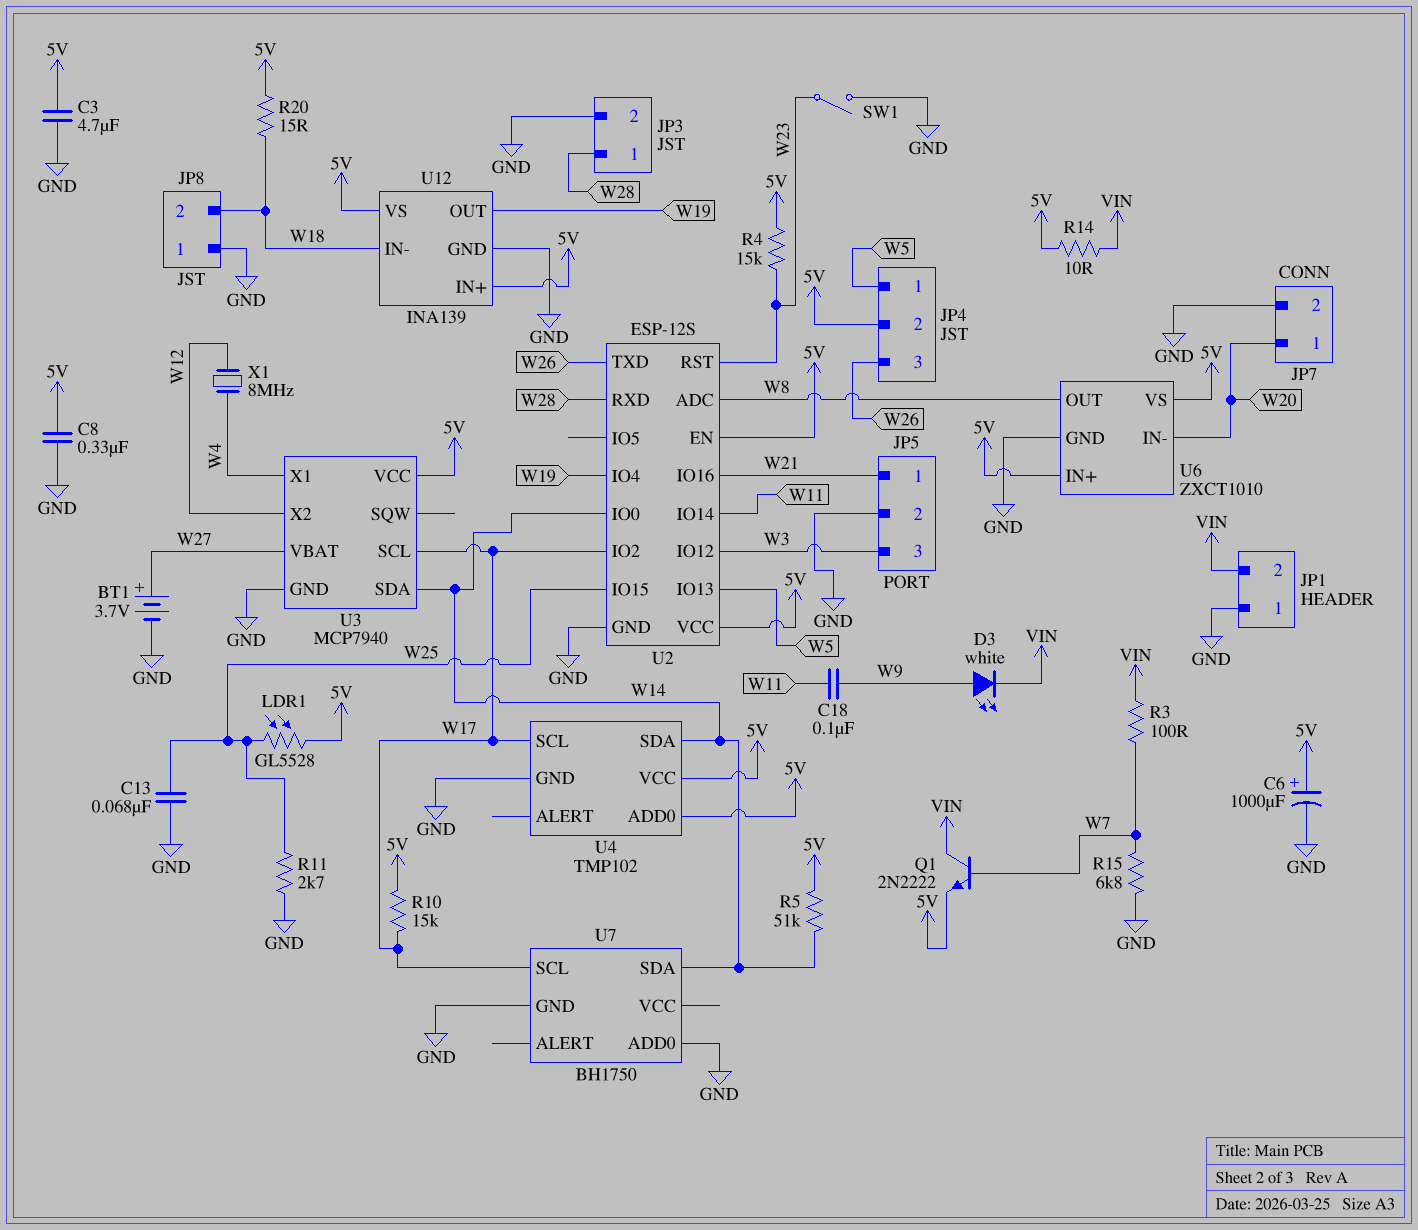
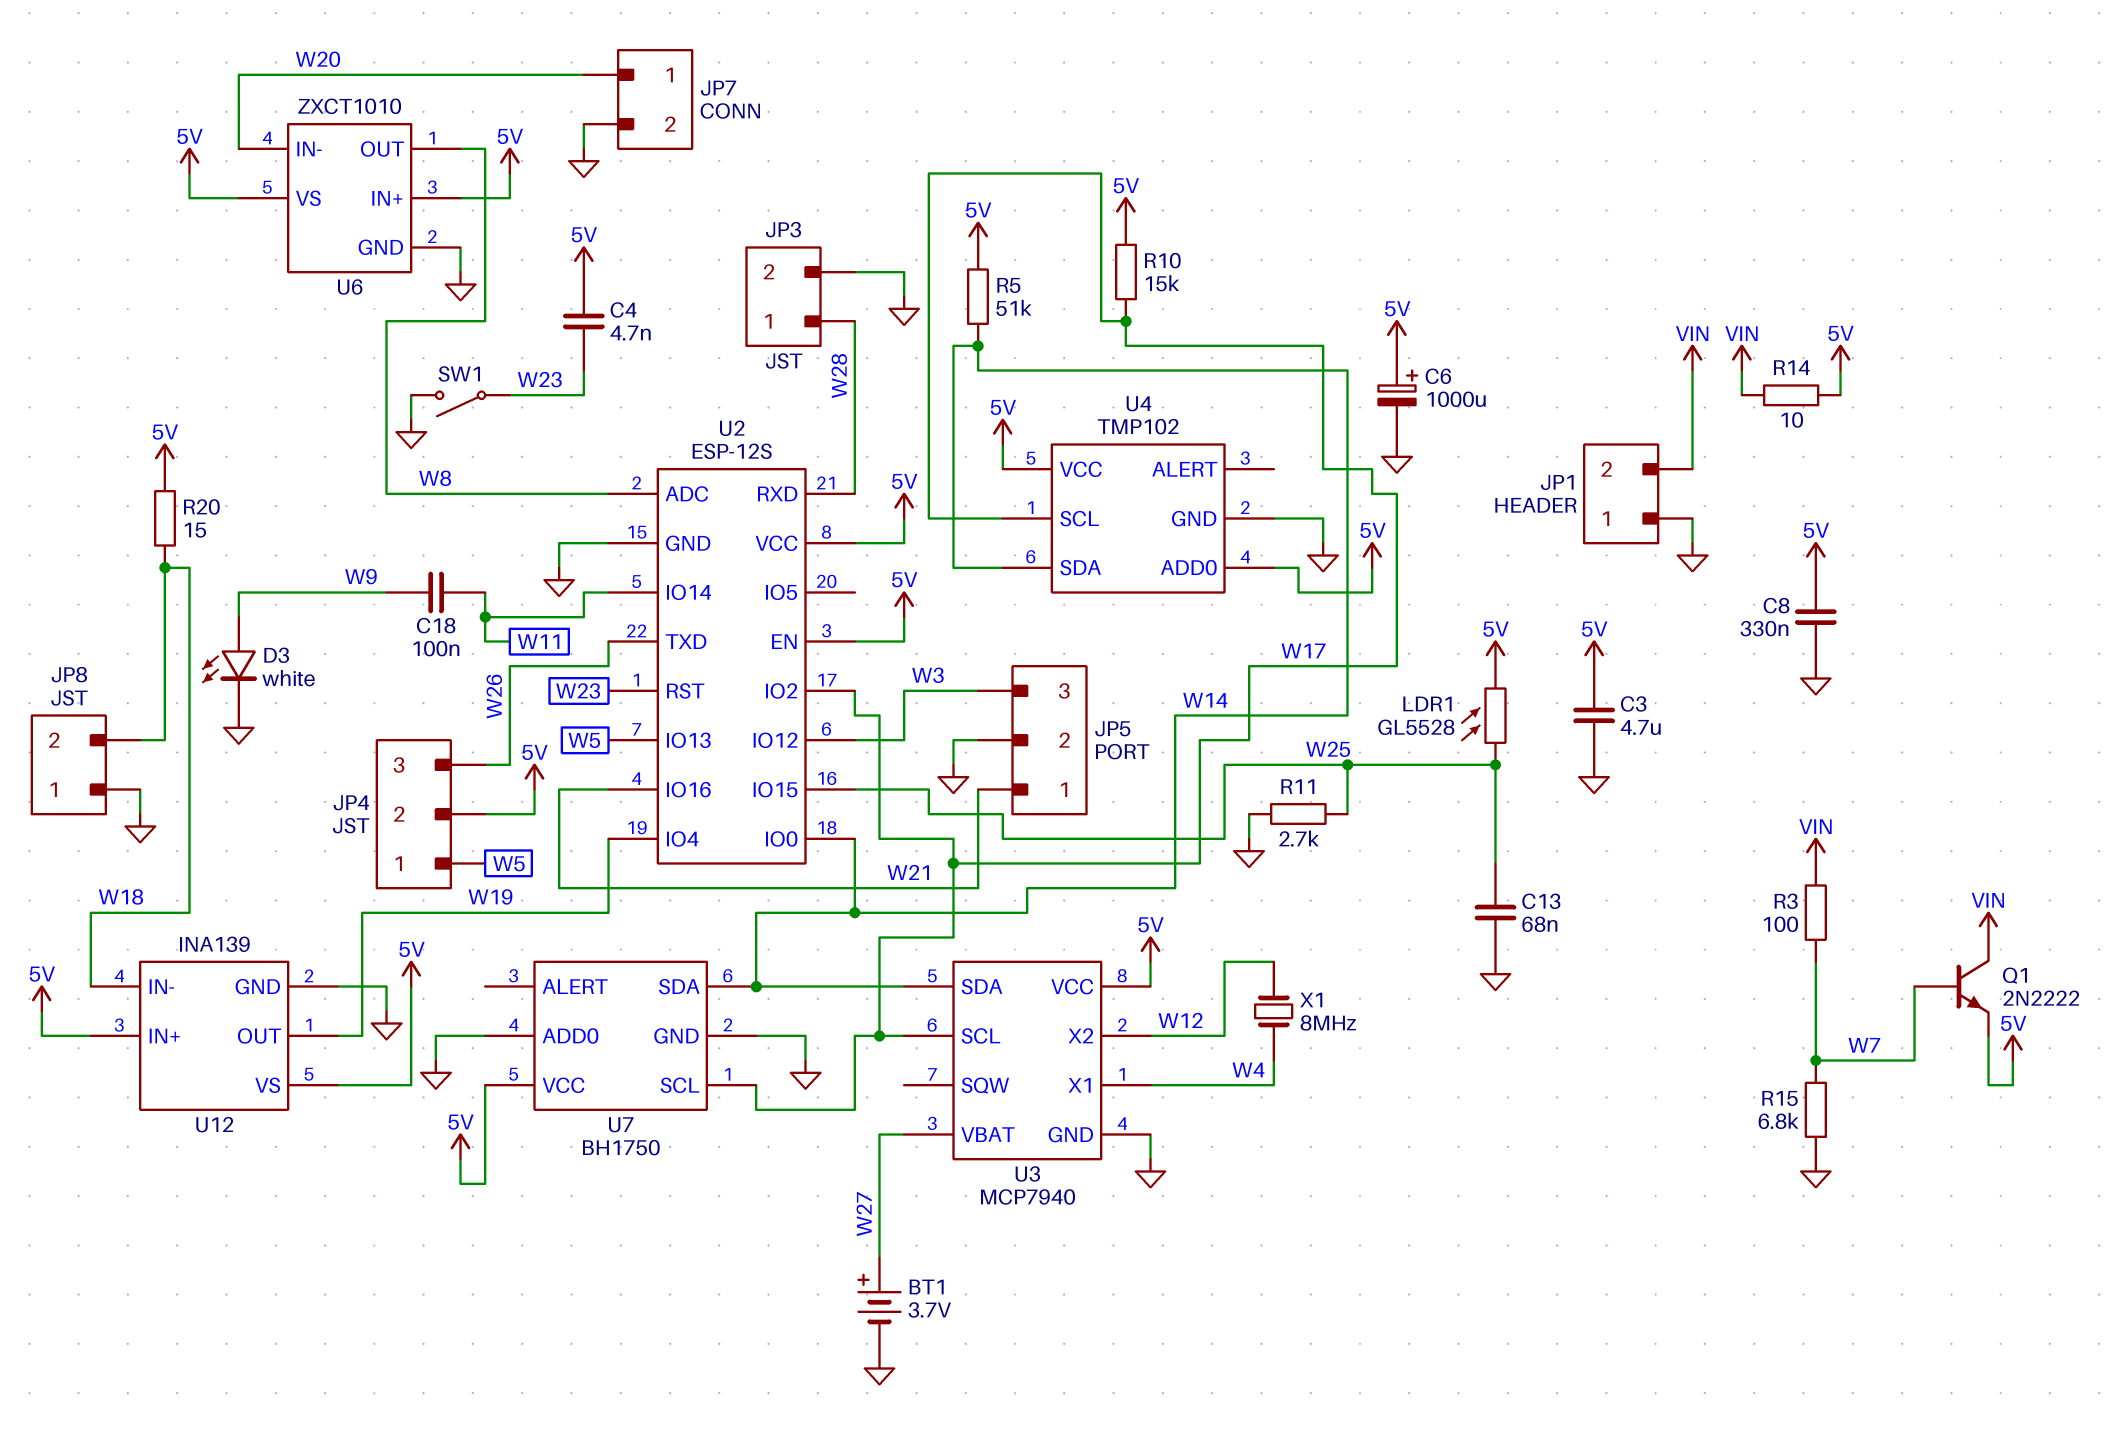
C4: none -> 4.7nF (5V, W23)
D3: LED white (A W9, K VIN) -> LED white (A W9, K GND)
R4: 15k (5V, W23) -> none
U7 pin VCC: none -> 5V

